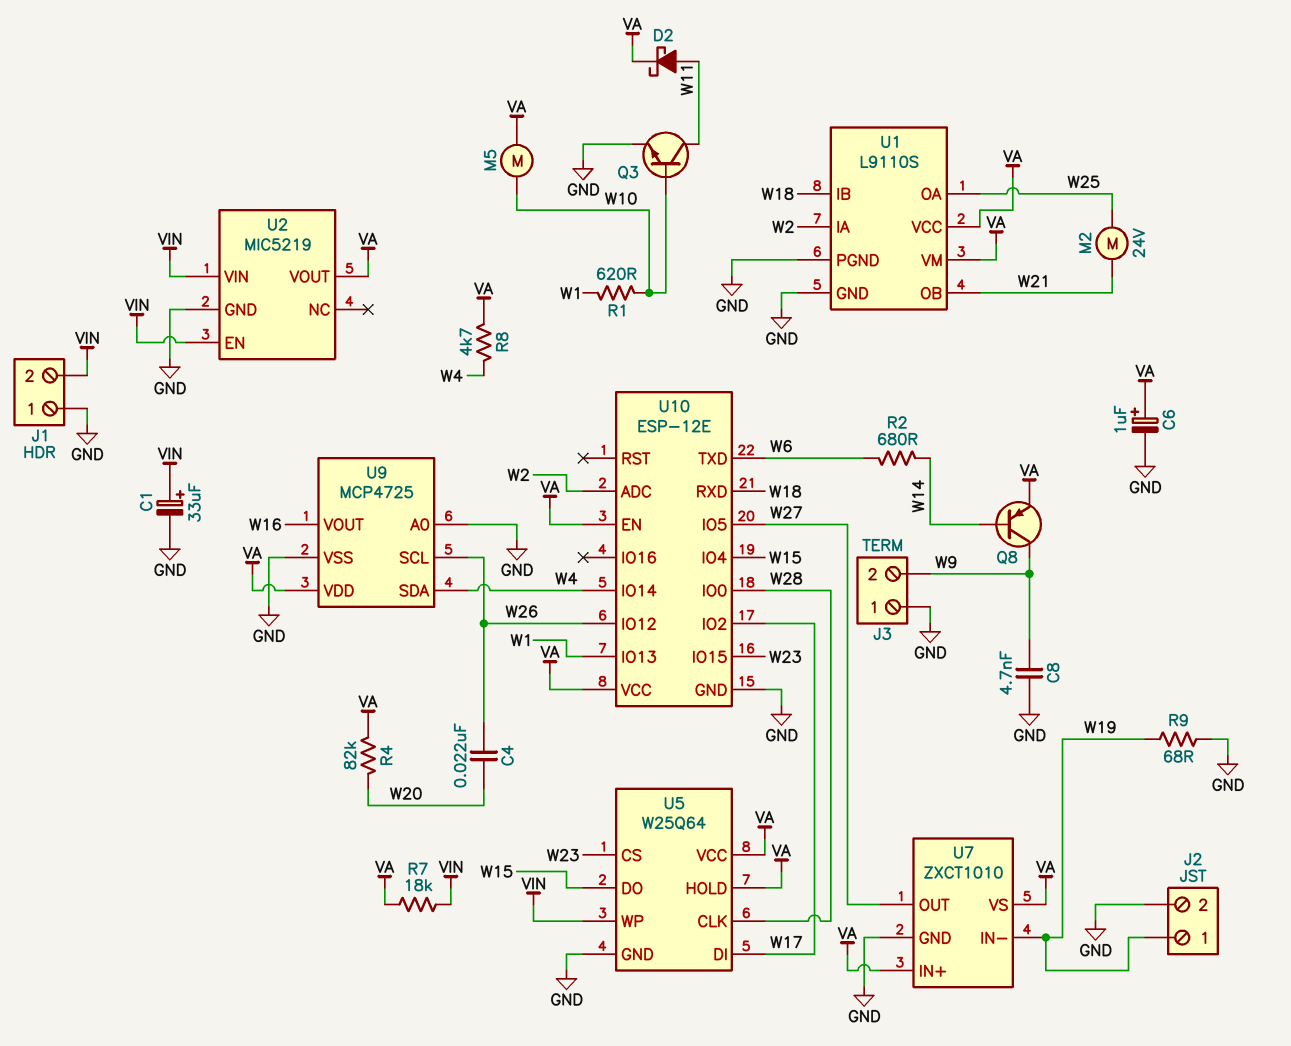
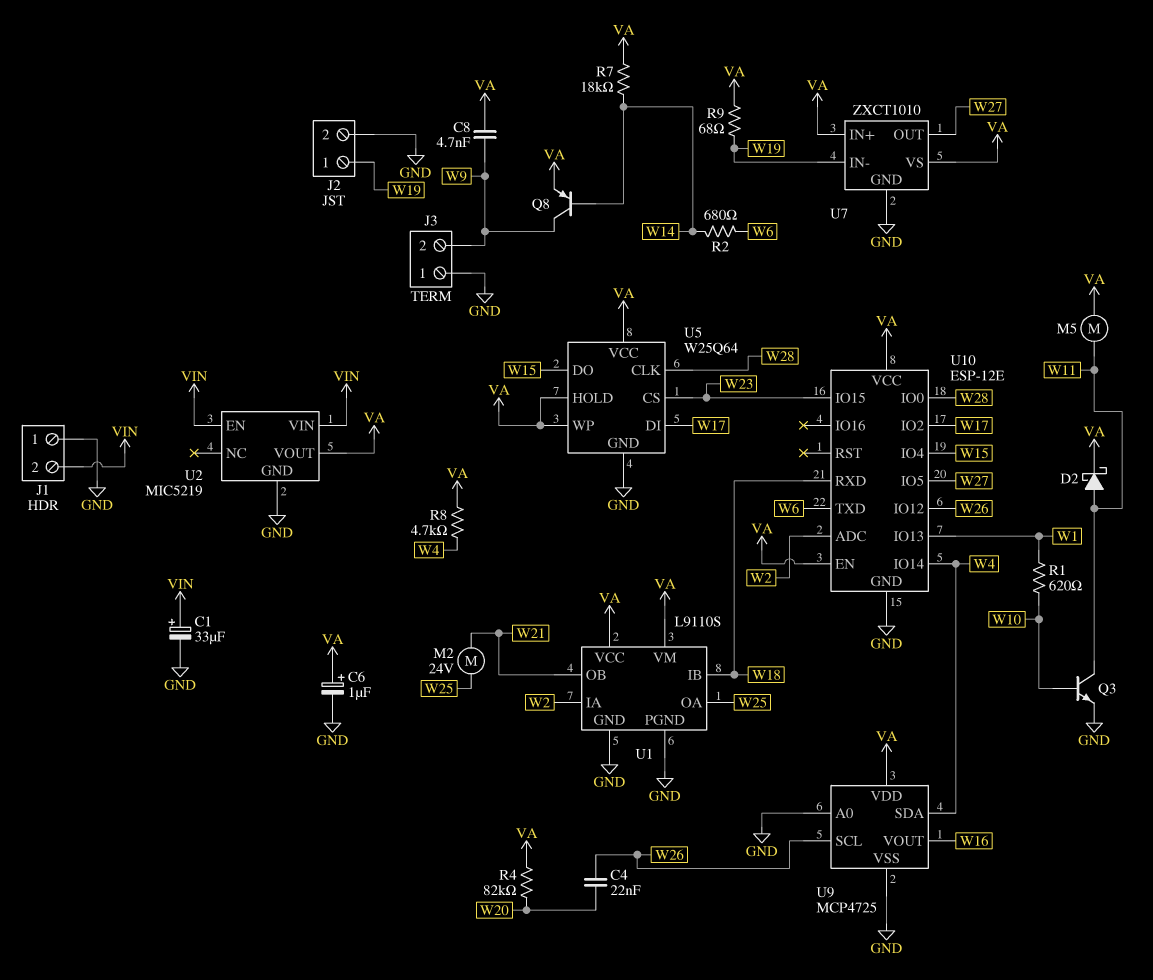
C8: 4.7nF (GND, W9) -> 4.7nF (VA, W9)
M5: motor (VA, W10) -> motor (VA, W11)
R7: 18k (VA, VIN) -> 18k (VA, W14)
R9: 68 (GND, W19) -> 68 (VA, W19)
U5 pin WP: VIN -> VA

